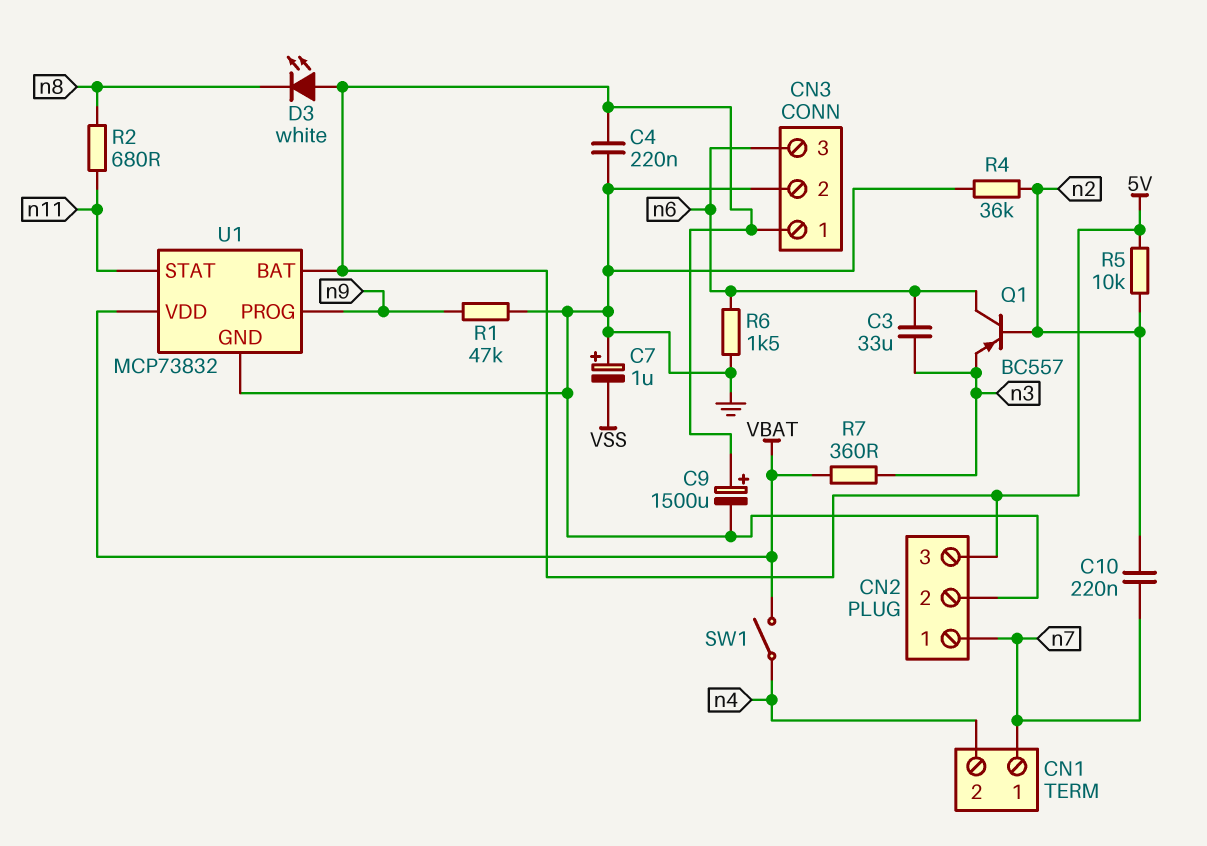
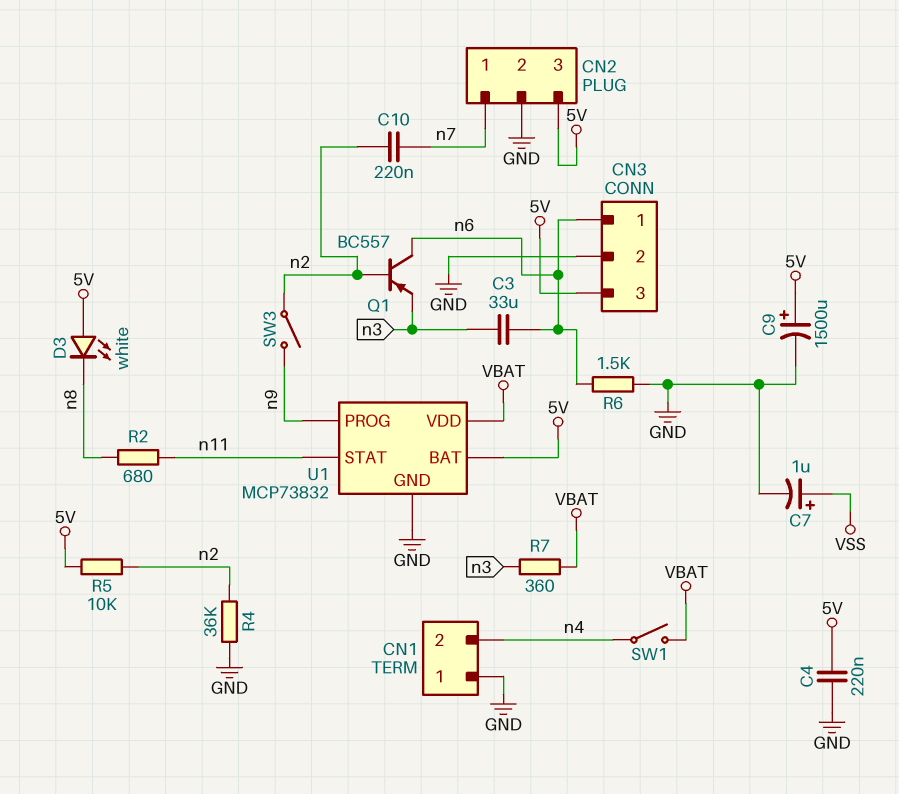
C7: 1uF (plus GND, minus VSS) -> 1uF (plus VSS, minus GND)
CN1 pin 1: n7 -> GND
CN3 pin 1: 5V -> n6
CN3 pin 3: n6 -> 5V
R1: 47k (GND, n9) -> none
SW3: none -> switch (n2, n9)

